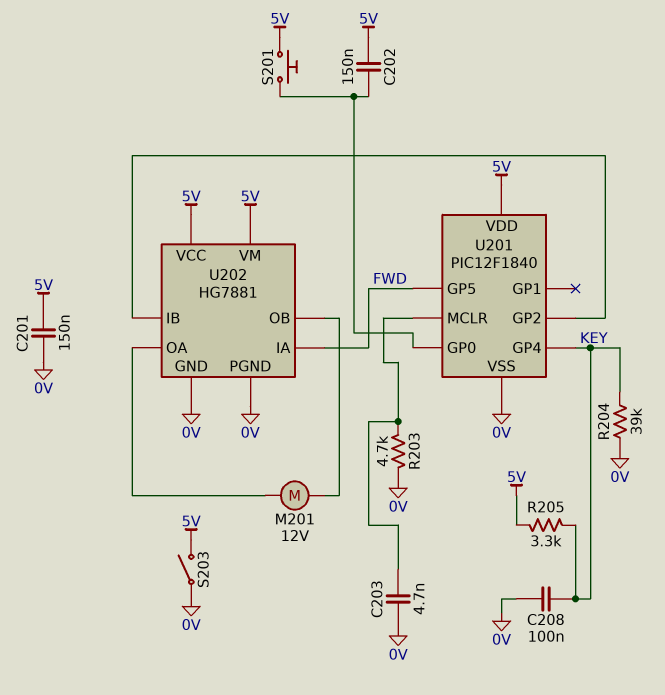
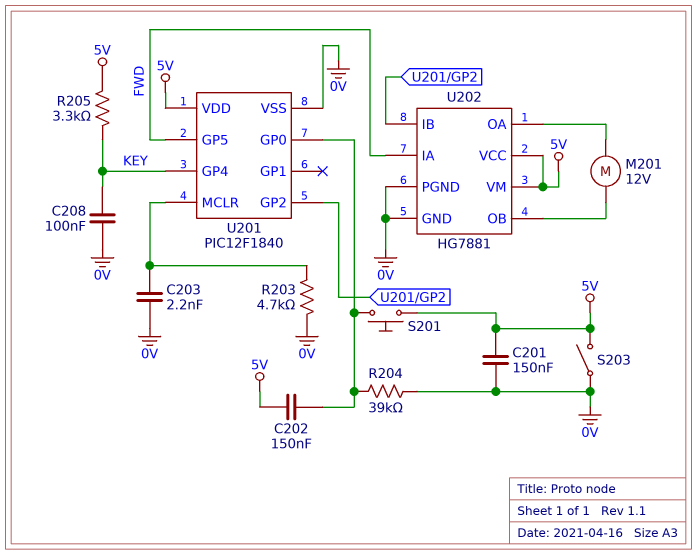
C203: 4.7nF (0V, U201/MCLR) -> 2.2nF (0V, U201/MCLR)
R204: 39k (0V, KEY) -> 39k (0V, U201/GP0)

